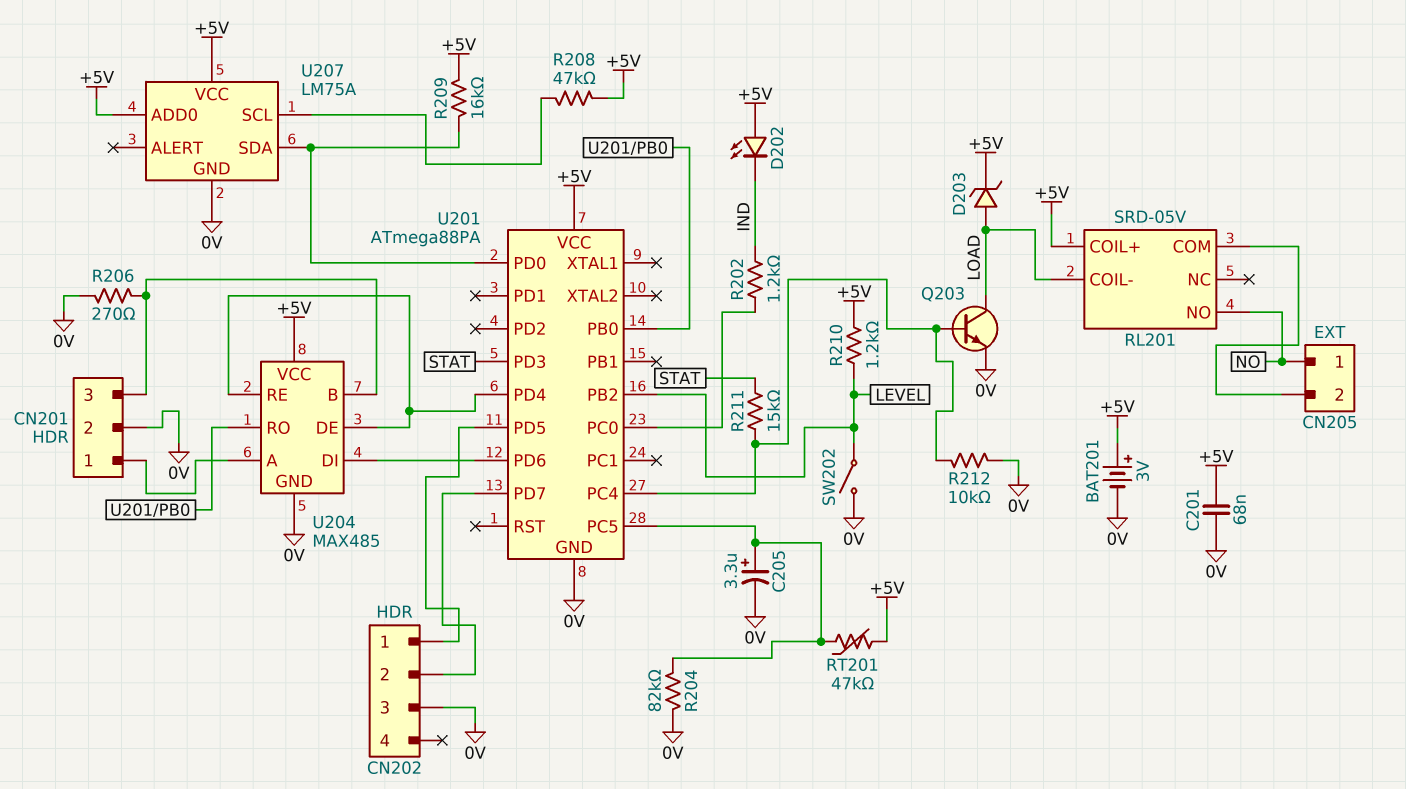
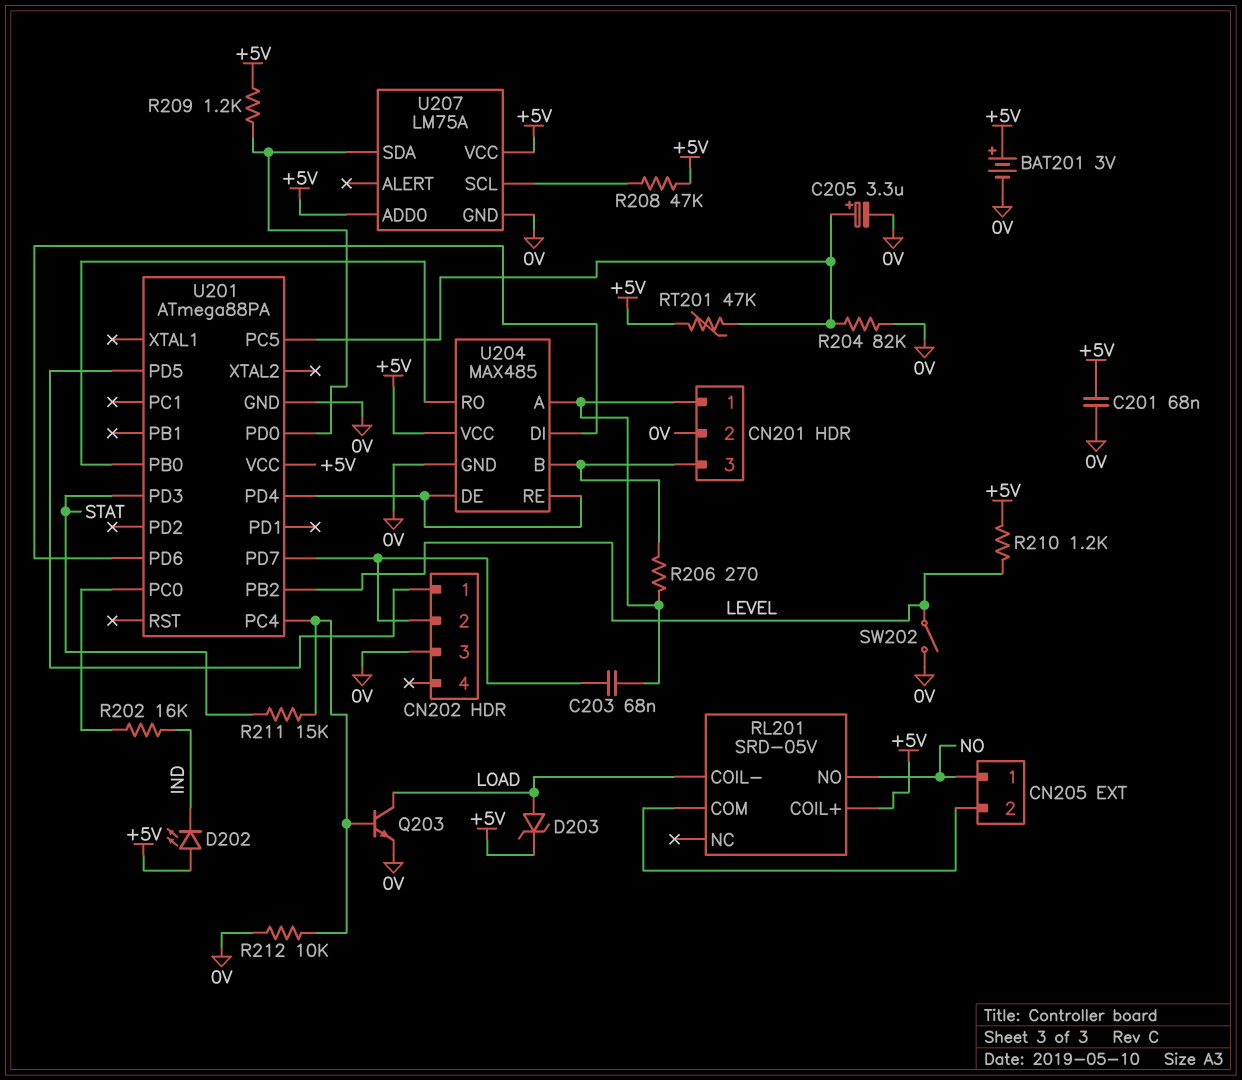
C203: none -> 68nF (CN201/1, CN202/2)
R202: 1.2k (IND, U201/PC0) -> 16k (IND, U201/PC0)
R206: 270 (0V, CN201/3) -> 270 (CN201/1, CN201/3)
R209: 16k (+5V, U201/PD0) -> 1.2k (+5V, U201/PD0)

